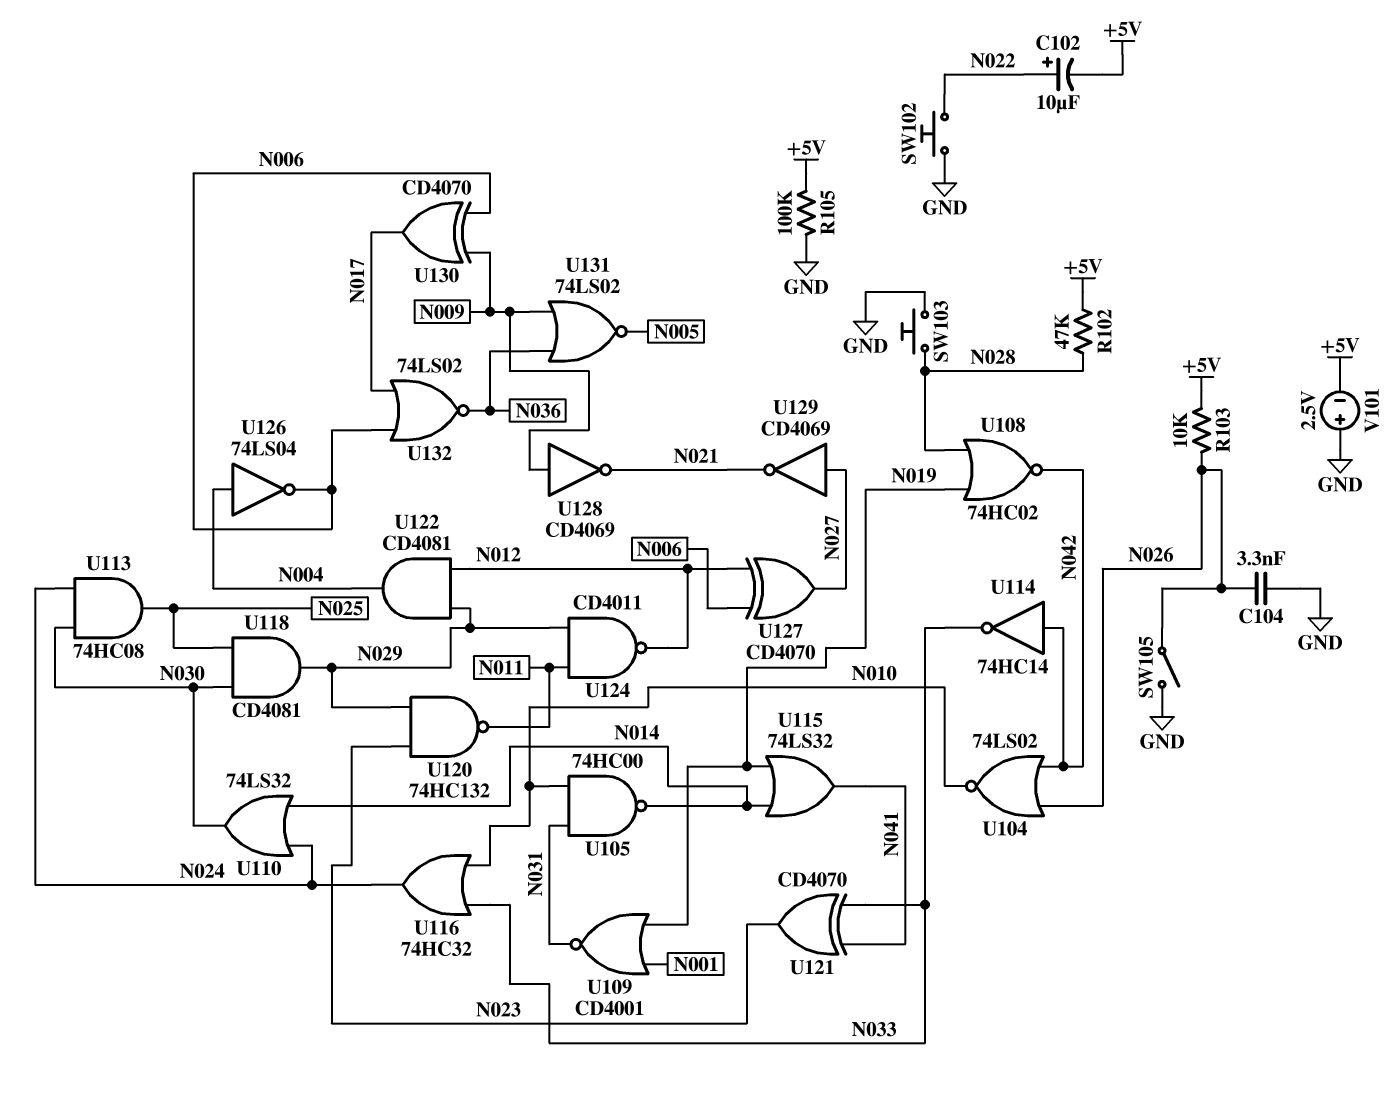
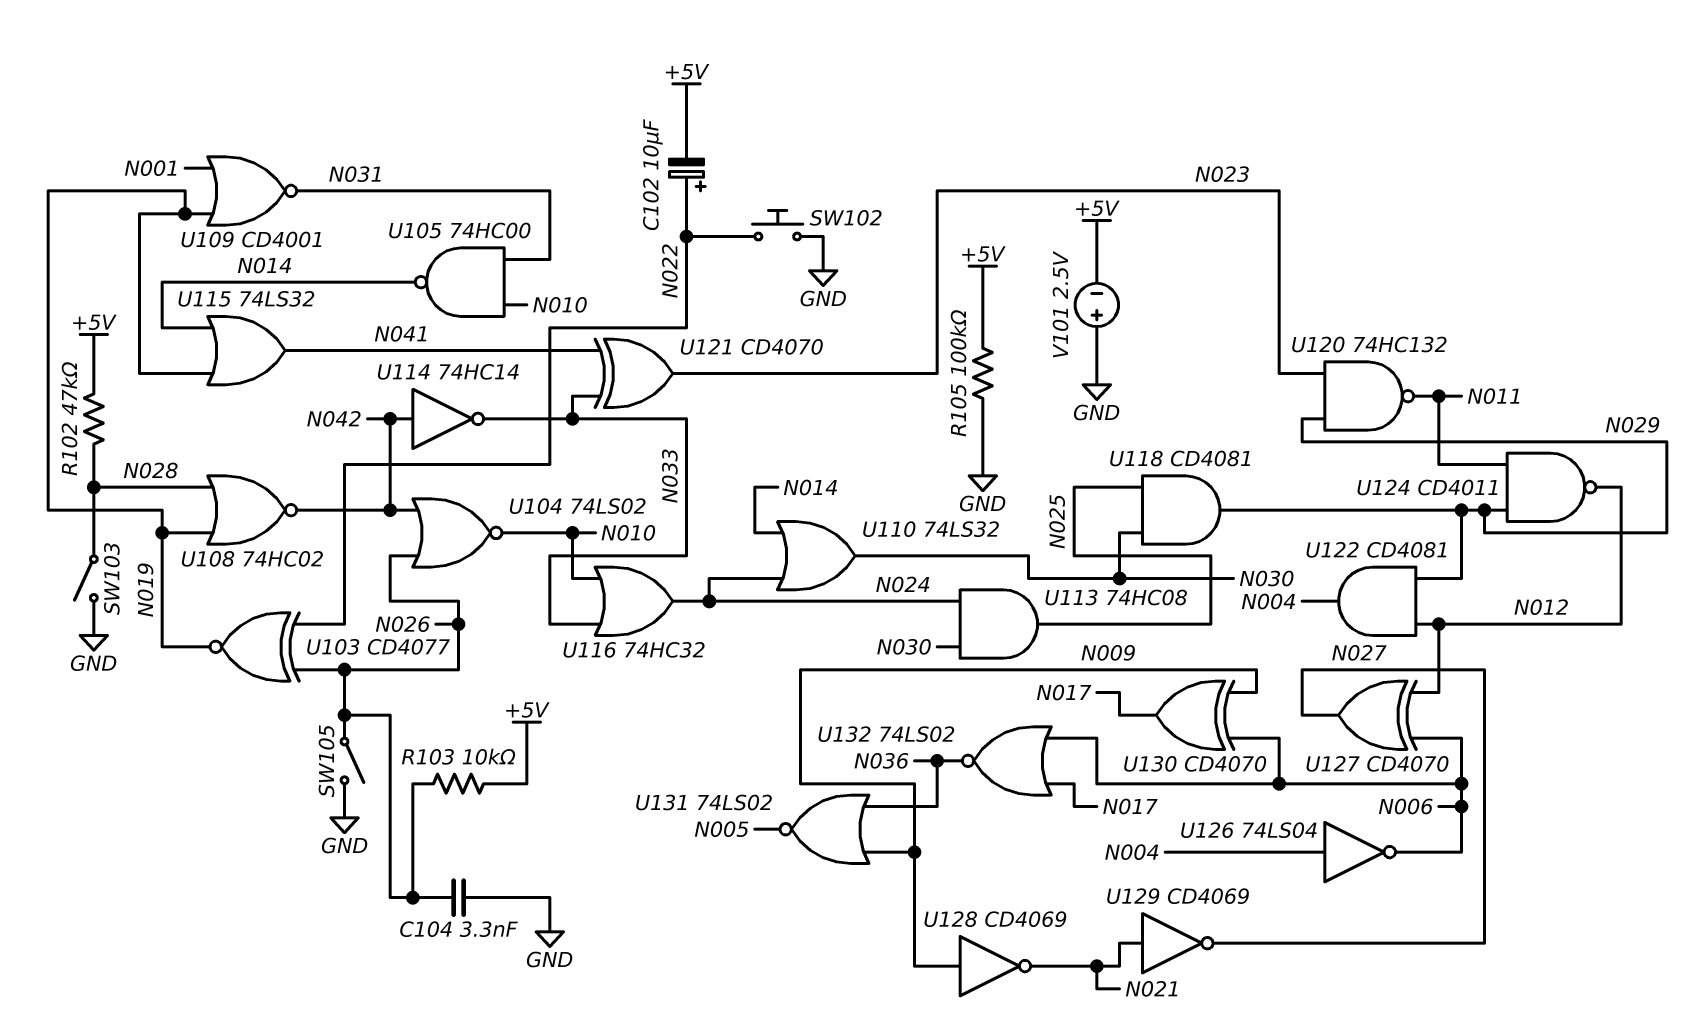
SW103: button (GND, N028) -> switch (GND, N028)
U103: none -> XNOR CD4077 (in N022, in N026, out N019)
U129: NOT CD4069 (in N027, out N021) -> NOT CD4069 (in N021, out N027)

